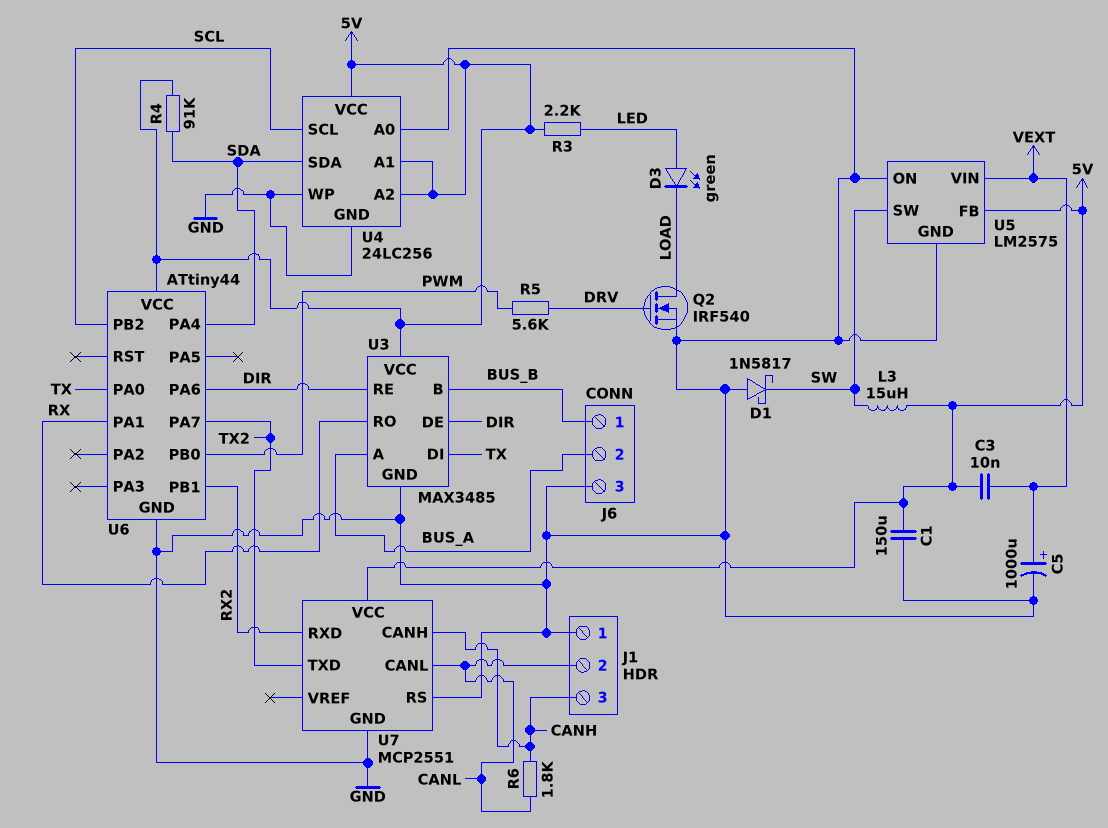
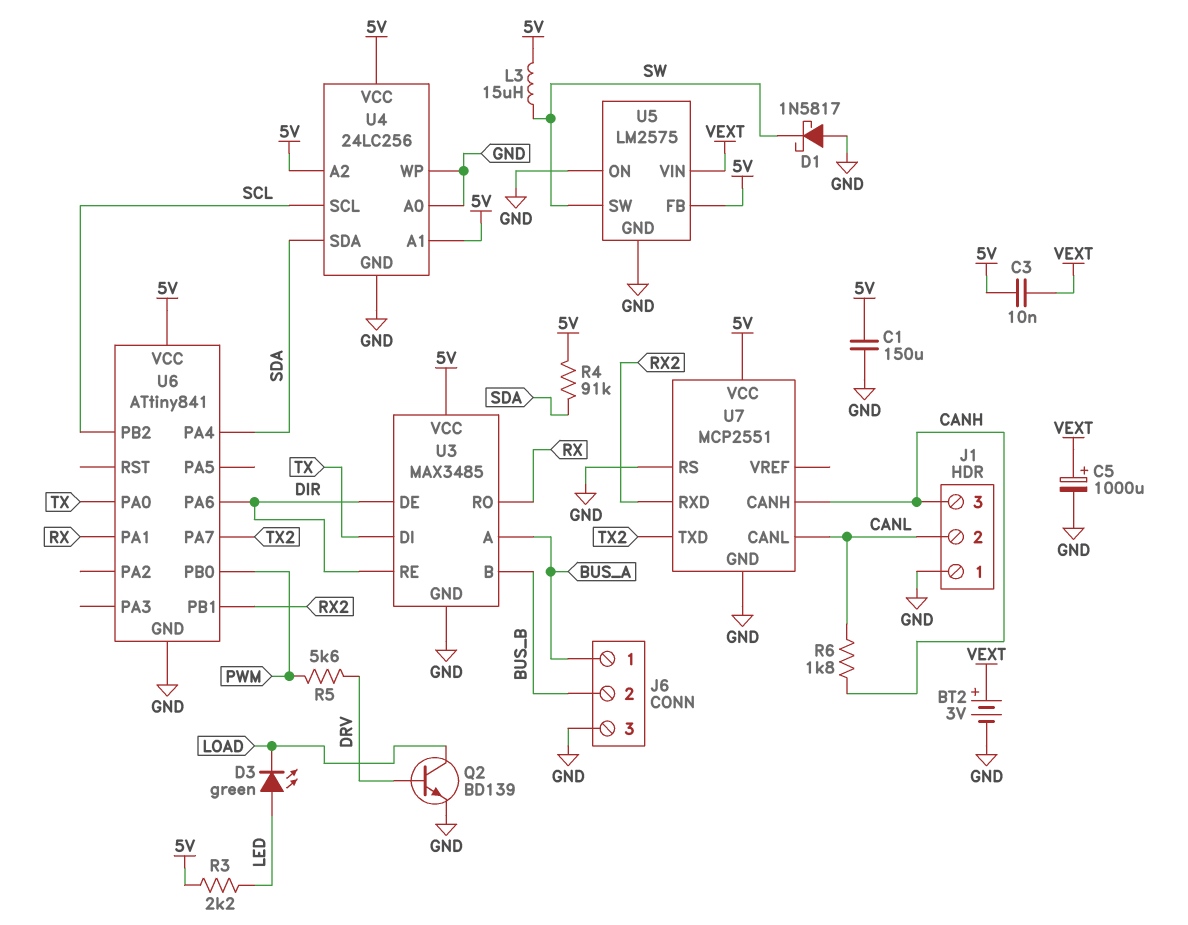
BT2: none -> 3V (plus VEXT, minus GND)
J6 pin 1: BUS_B -> BUS_A
J6 pin 2: BUS_A -> BUS_B
Q2: NMOS IRF540 (G DRV, D LOAD, S GND) -> NPN BD139 (B DRV, C LOAD, E GND)
U6: ATtiny44 -> ATtiny841

